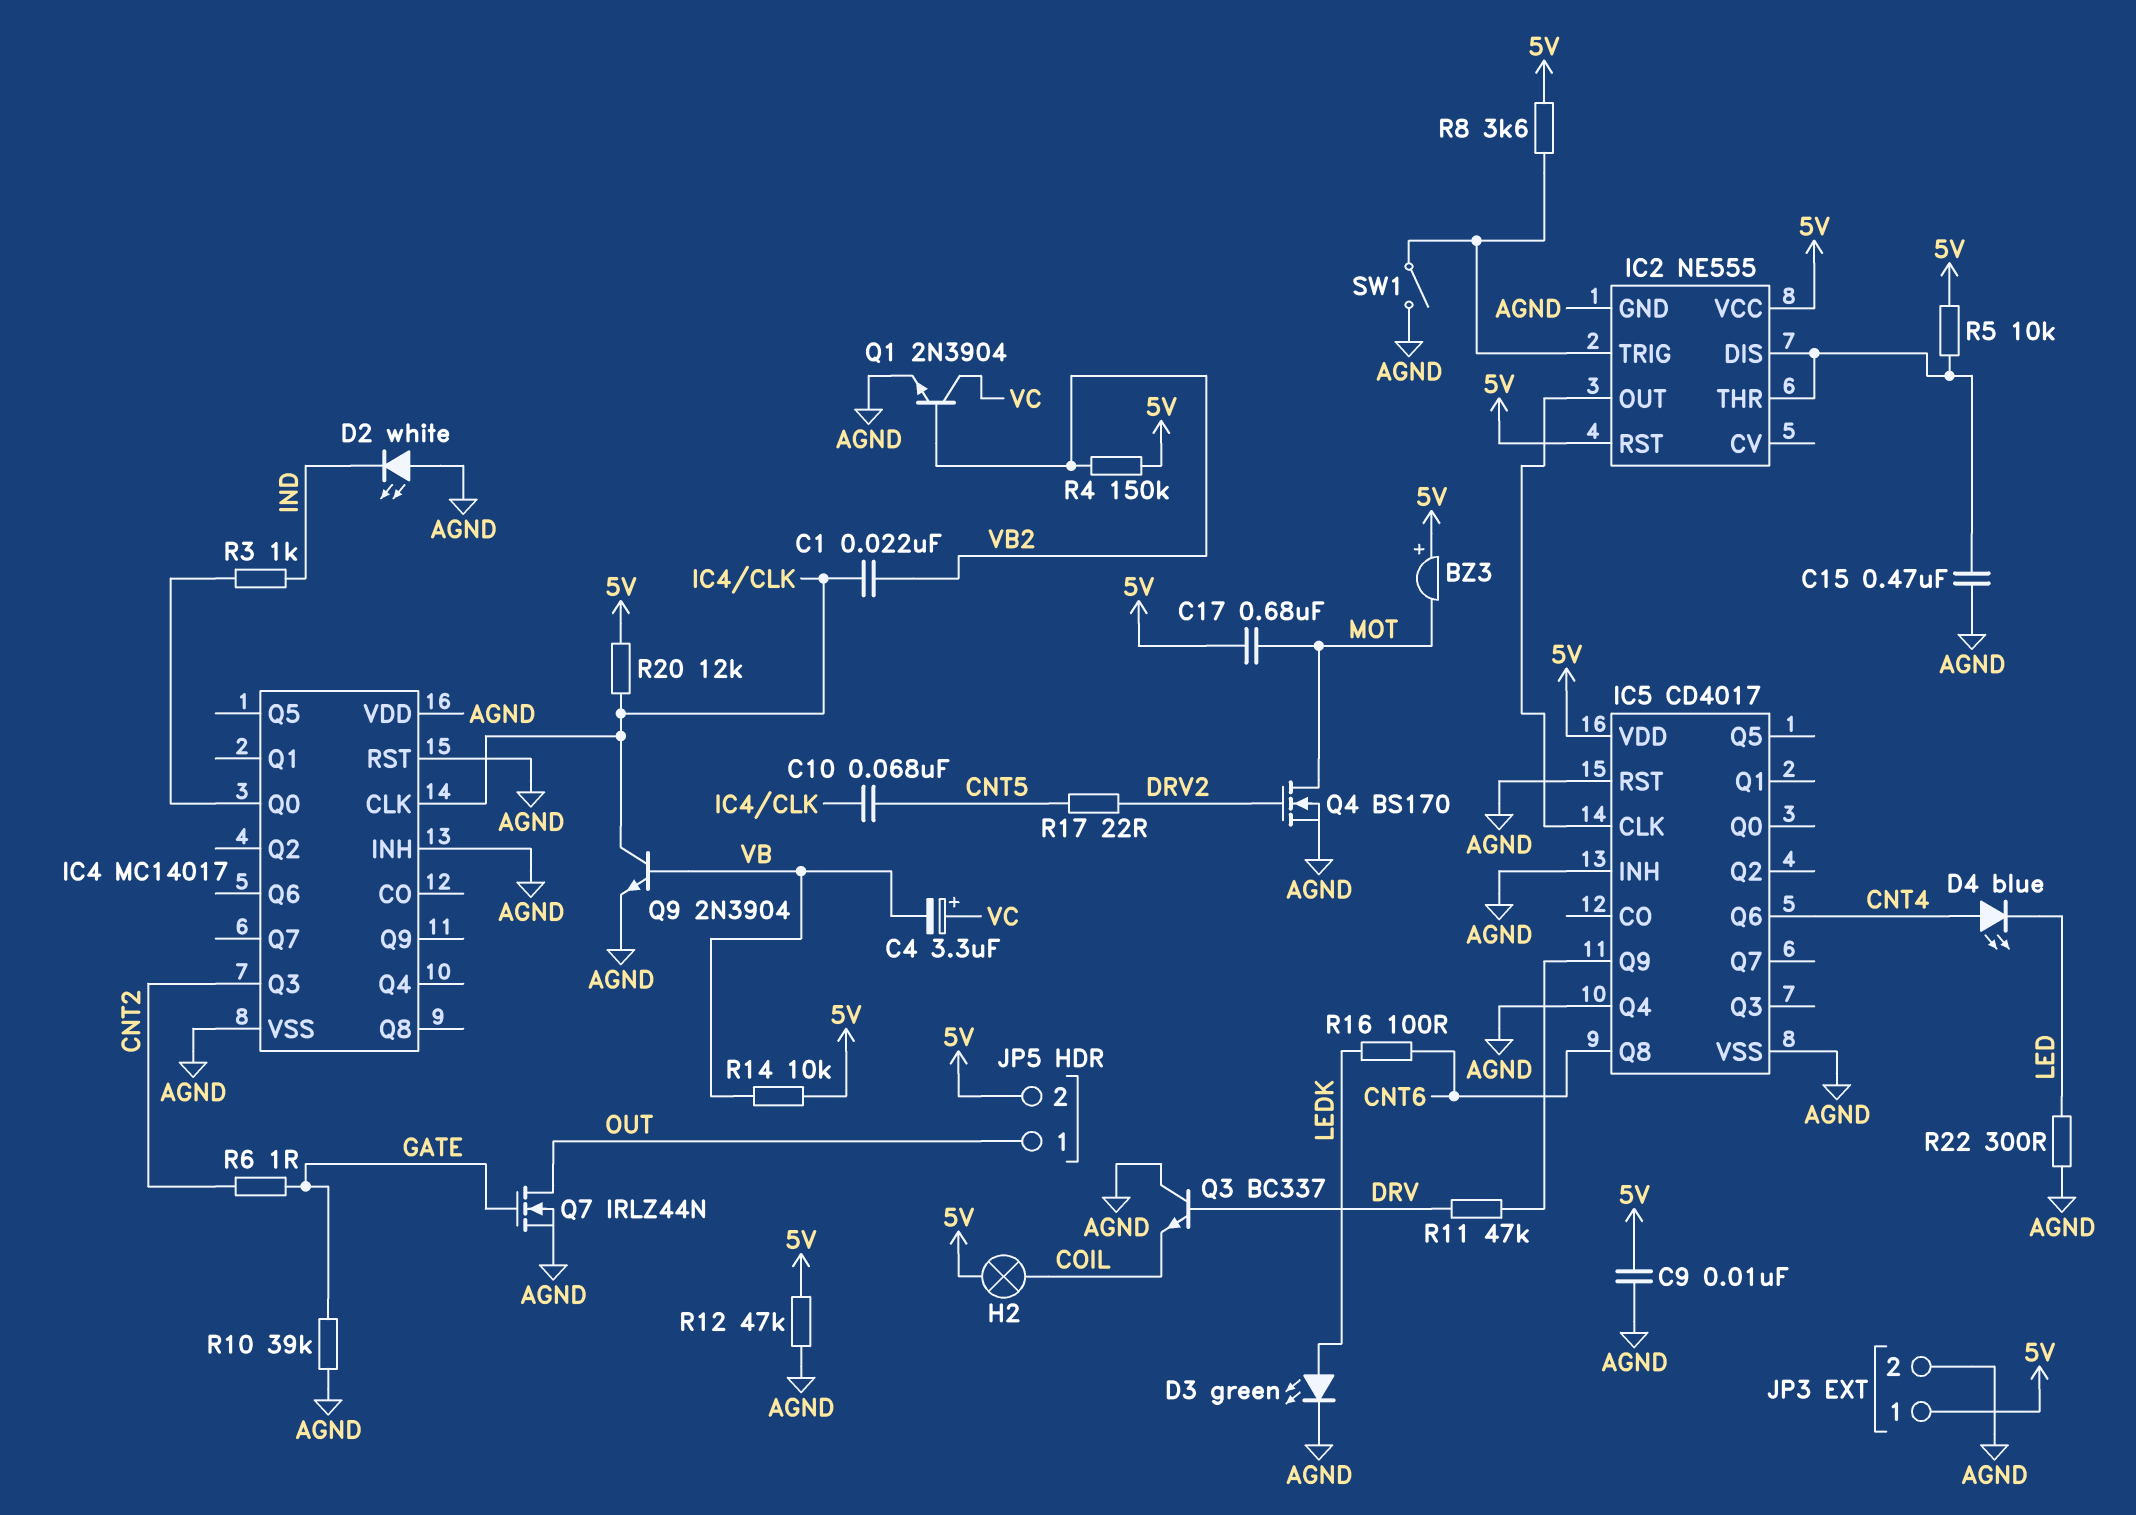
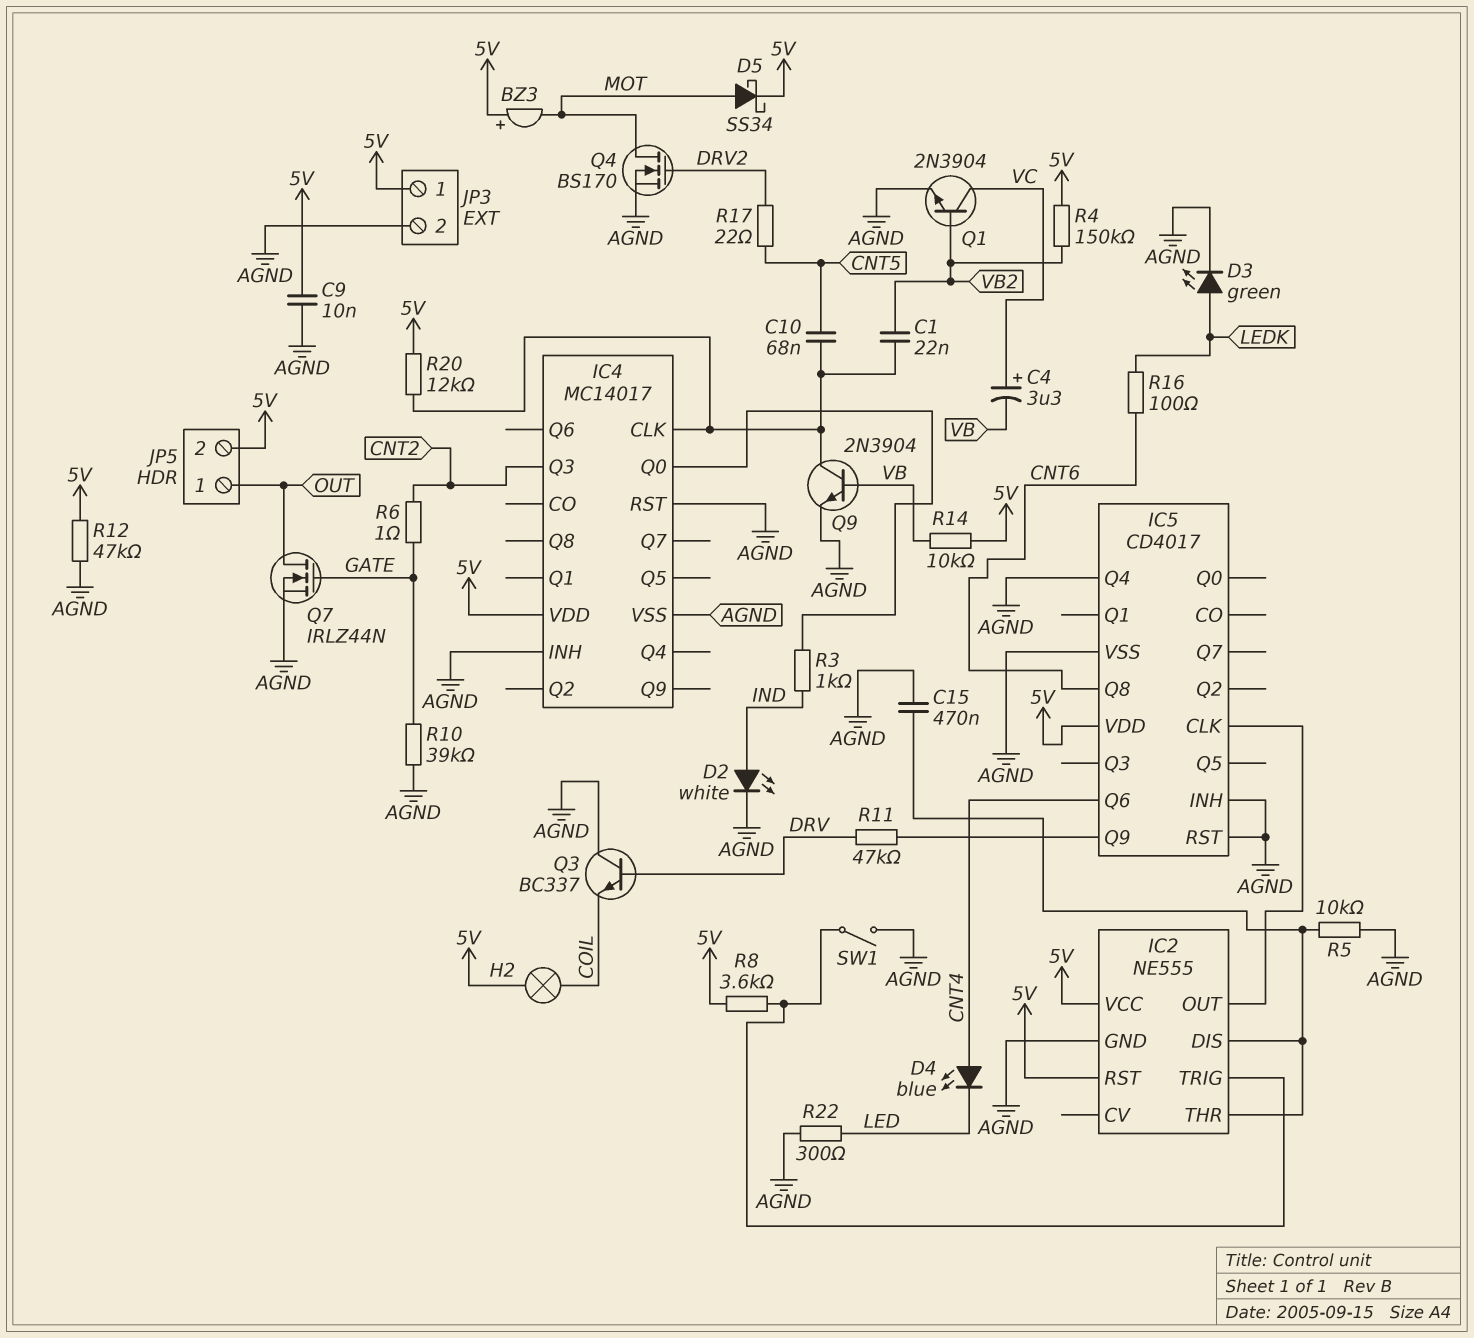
C17: 680nF (5V, MOT) -> none
D2: LED white (A AGND, K IND) -> LED white (A IND, K AGND)
D5: none -> schottky SS34 (A MOT, K 5V)
IC4 pin VDD: AGND -> 5V
R5: 10k (5V, IC2/DIS) -> 10k (AGND, IC2/DIS)

